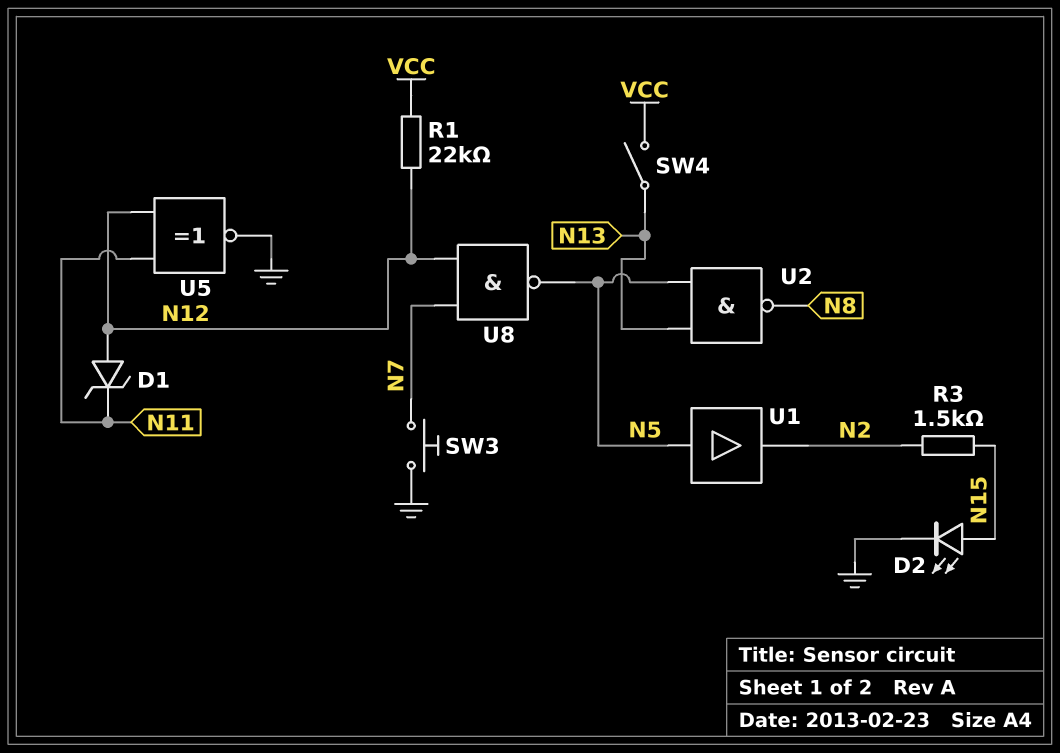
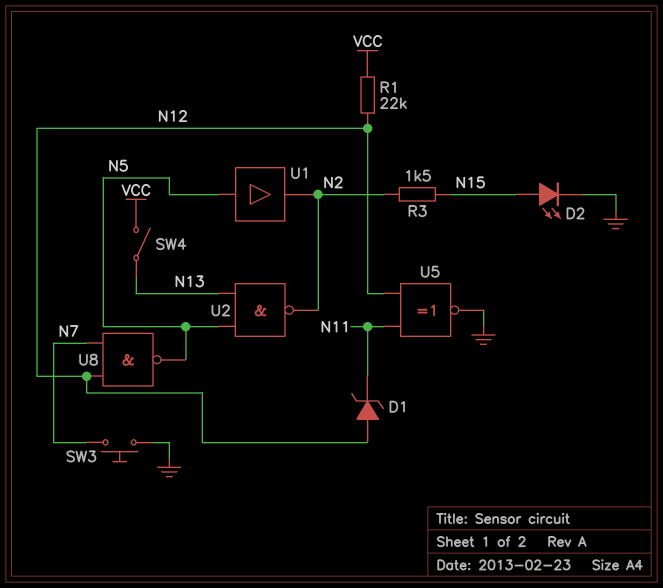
U2: NAND (in N5, in N13, out N8) -> NAND (in N5, in N13, out N2)

